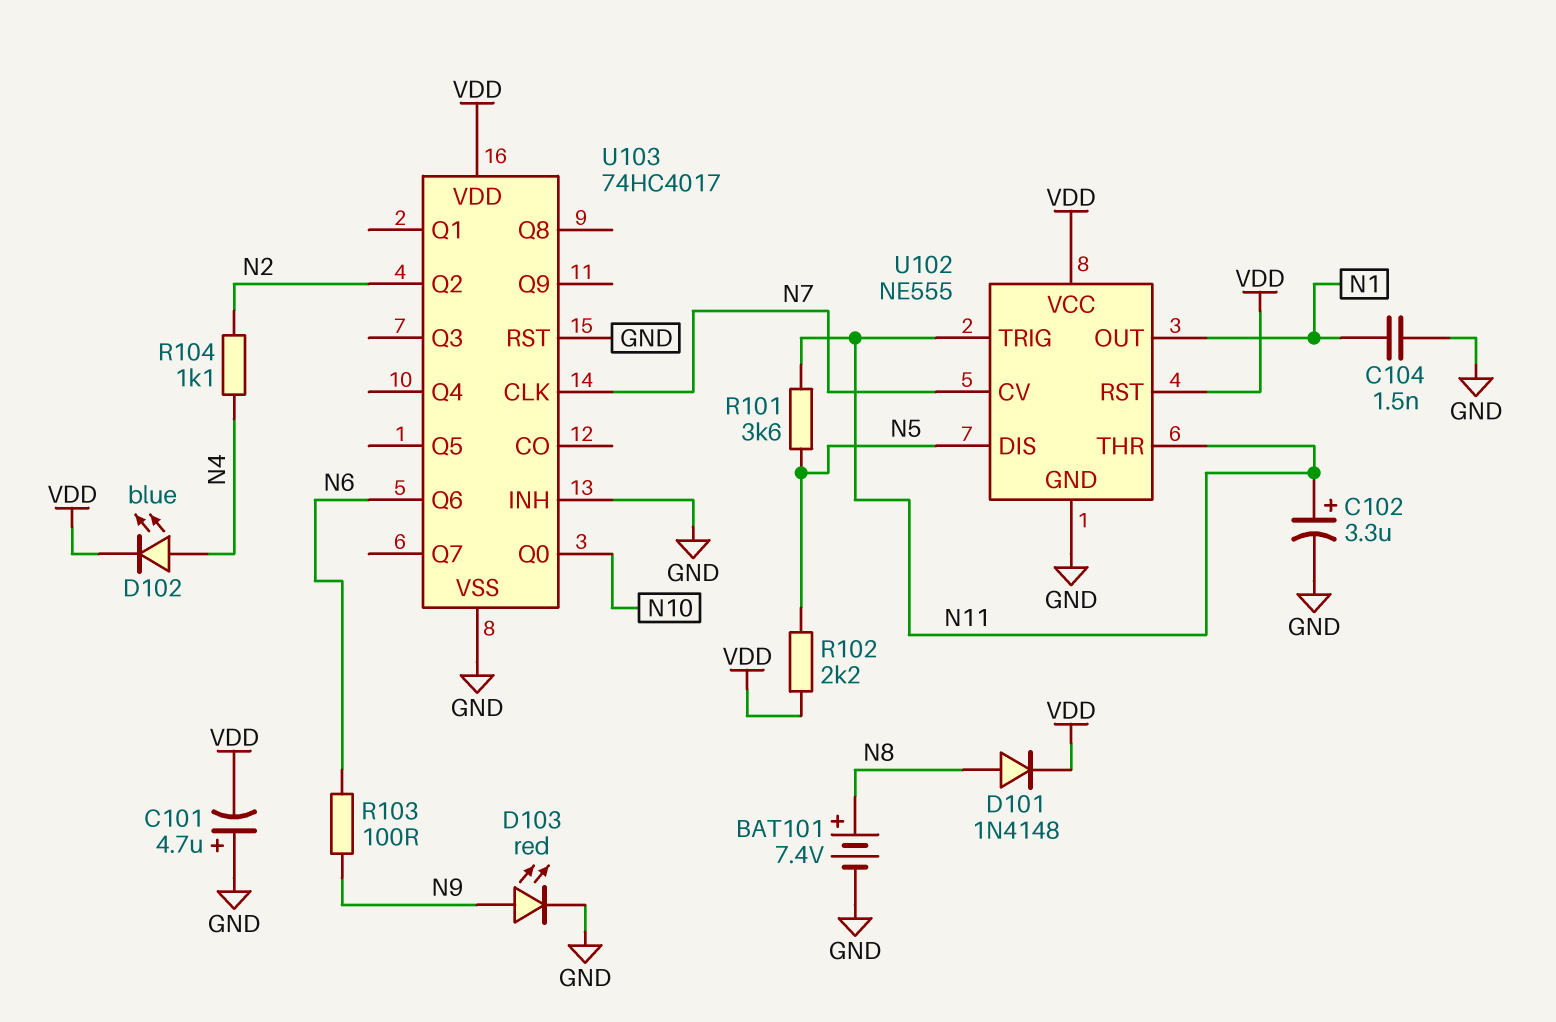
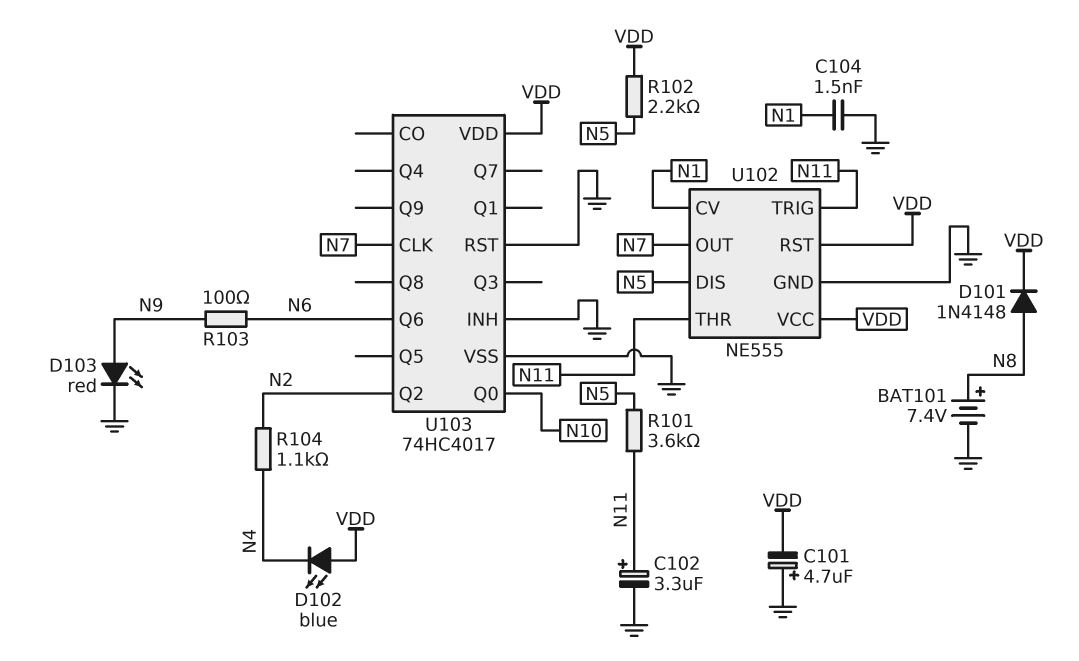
D102: LED blue (A N4, K VDD) -> LED blue (A VDD, K N4)
U102 pin CV: N7 -> N1
U102 pin OUT: N1 -> N7

